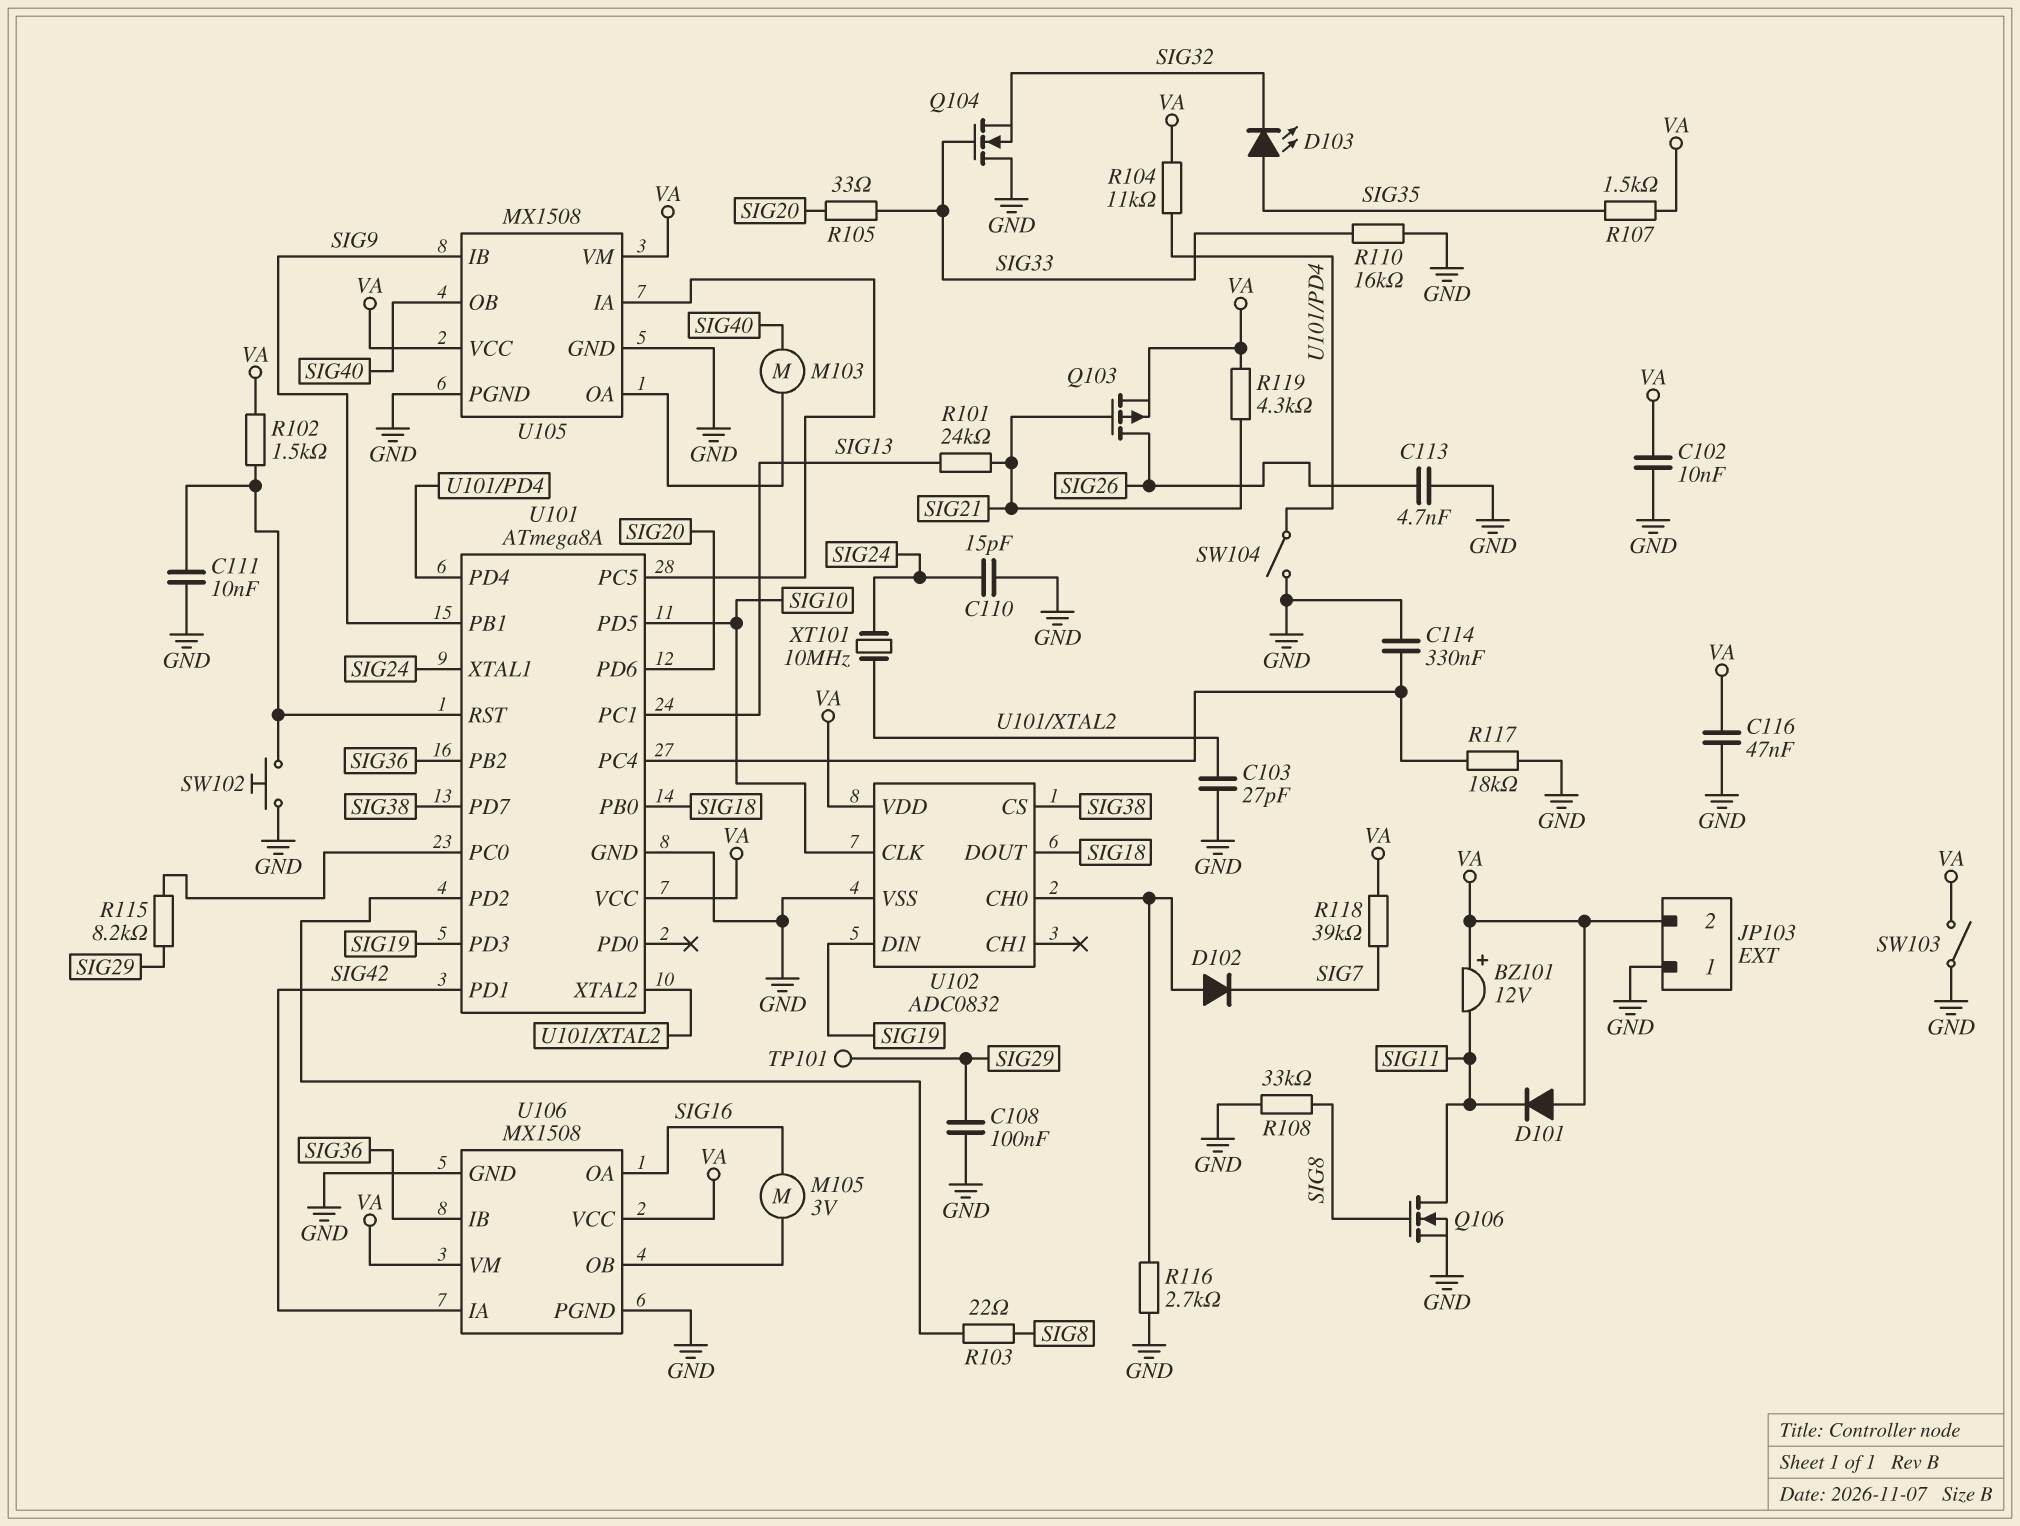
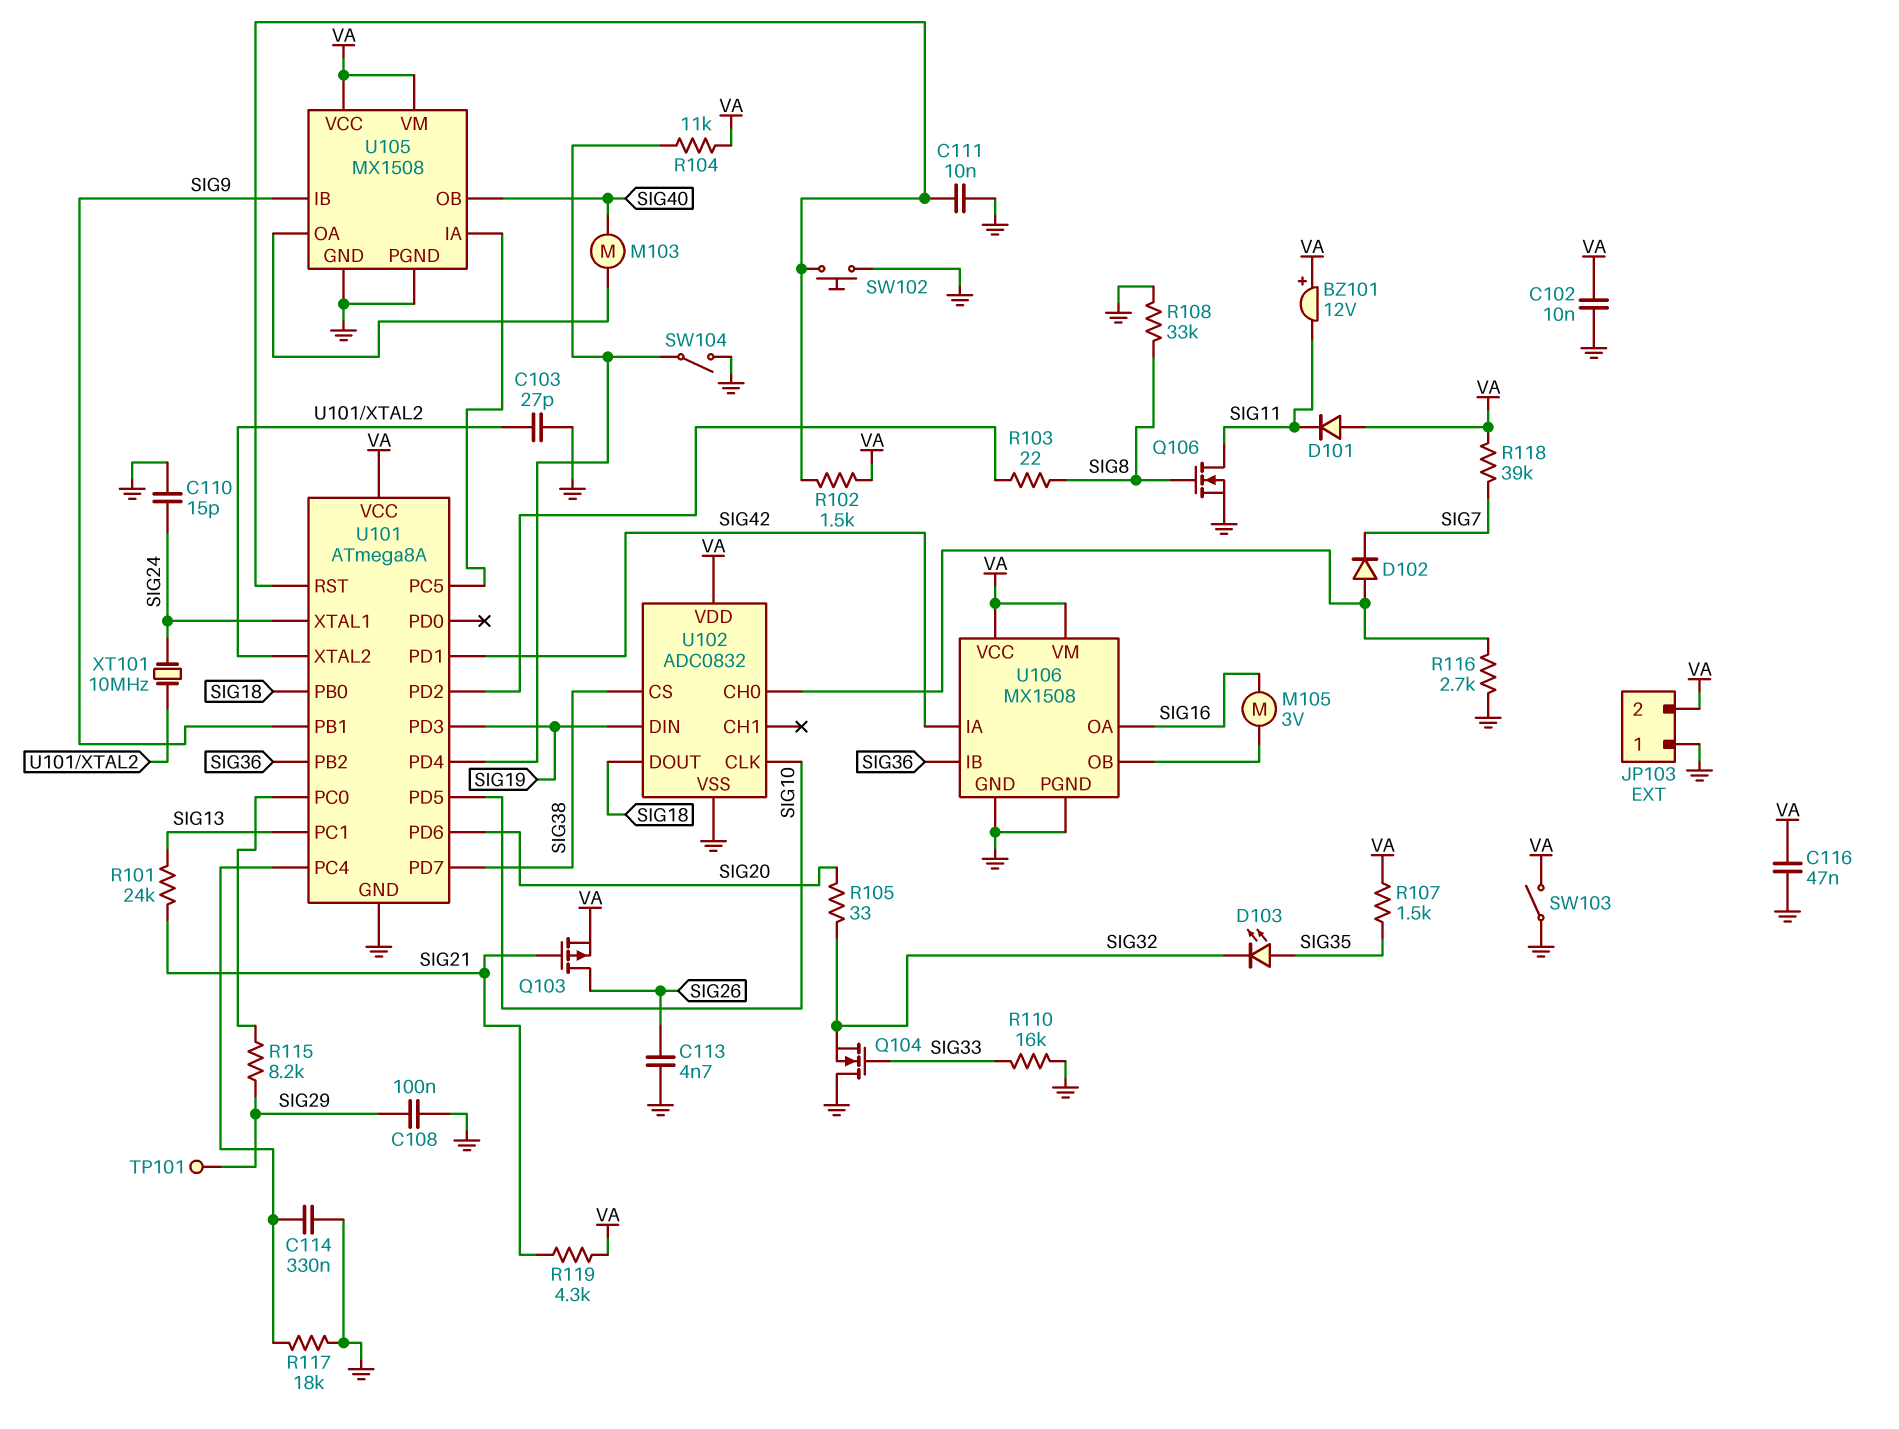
R105: 33 (SIG20, SIG33) -> 33 (SIG20, SIG32)

